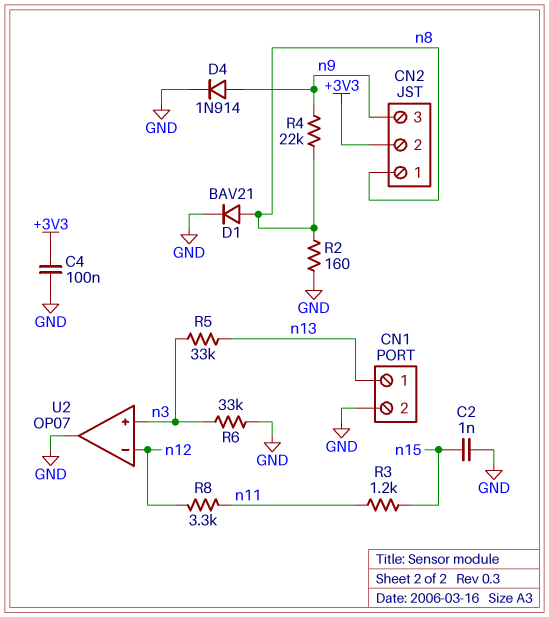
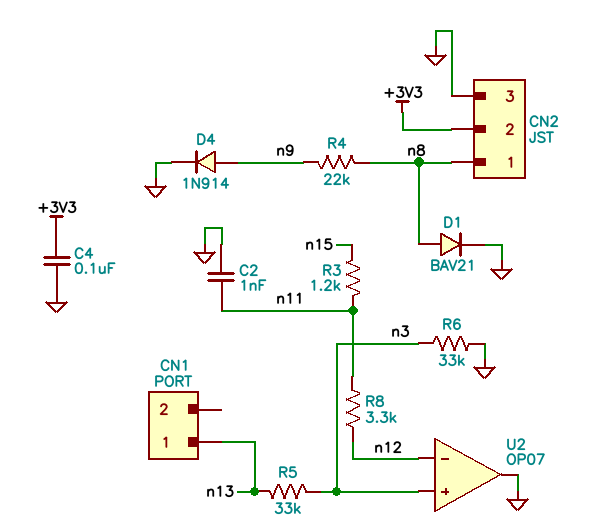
C2: 1nF (GND, n15) -> 1nF (GND, n11)
CN1 pin 2: GND -> none
CN2 pin 3: n9 -> GND
R2: 160 (GND, n8) -> none

